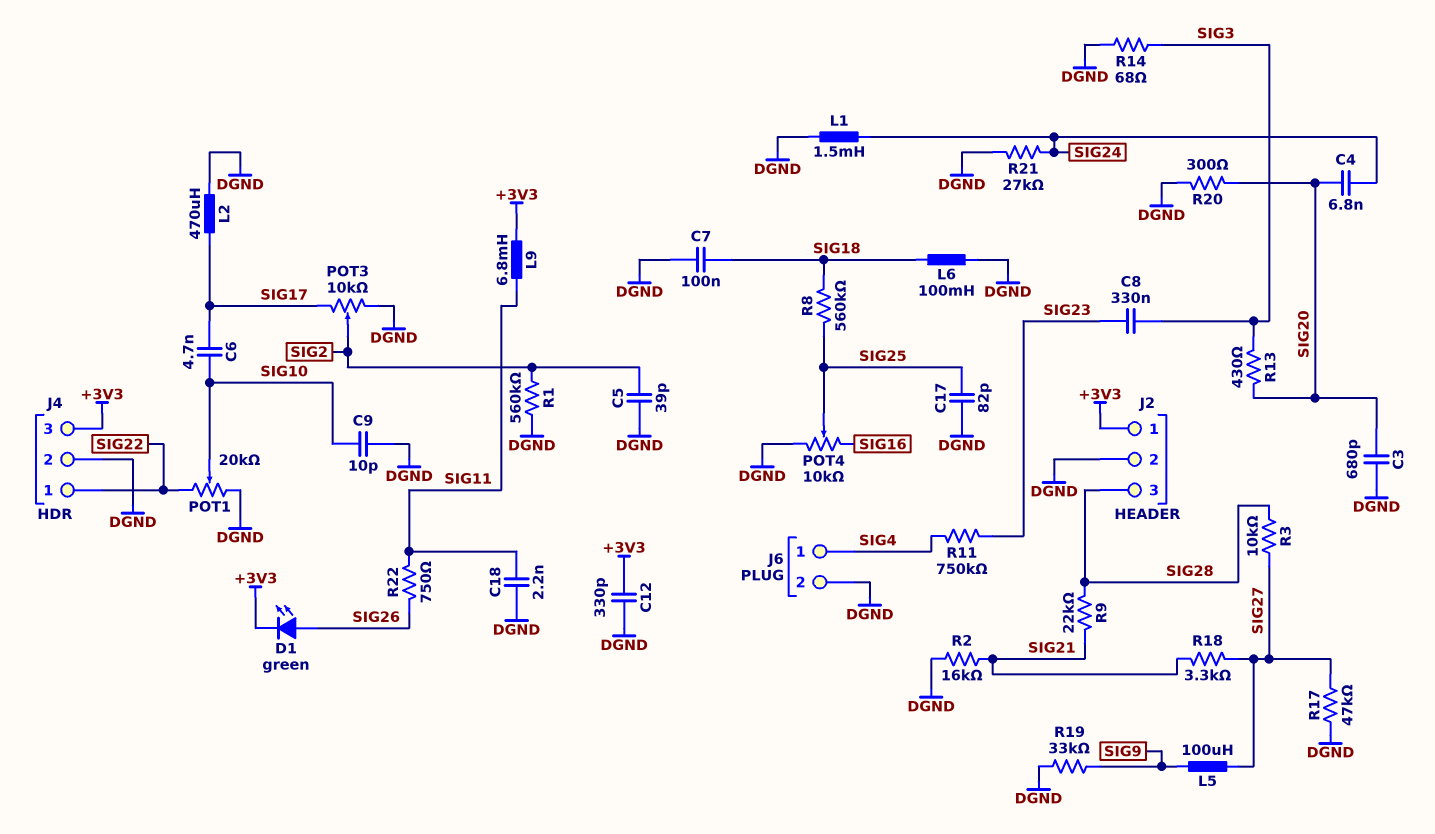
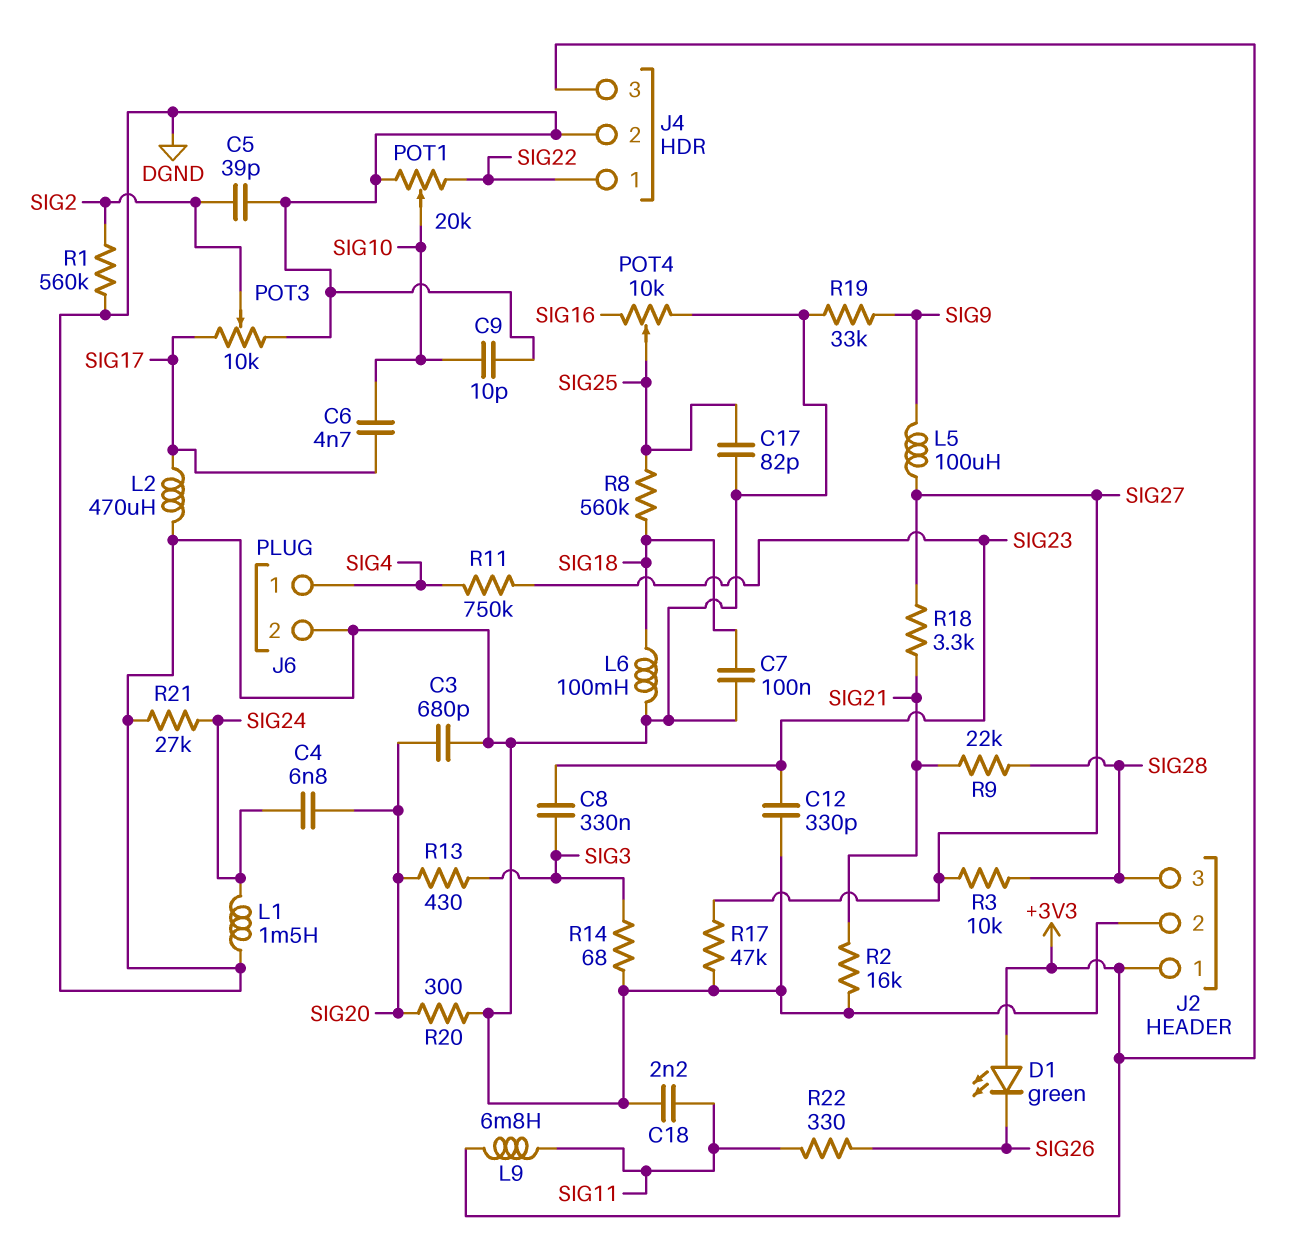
C12: 330pF (+3V3, DGND) -> 330pF (DGND, SIG23)
D1: LED green (A SIG26, K +3V3) -> LED green (A +3V3, K SIG26)
R22: 750 (SIG11, SIG26) -> 330 (SIG11, SIG26)

